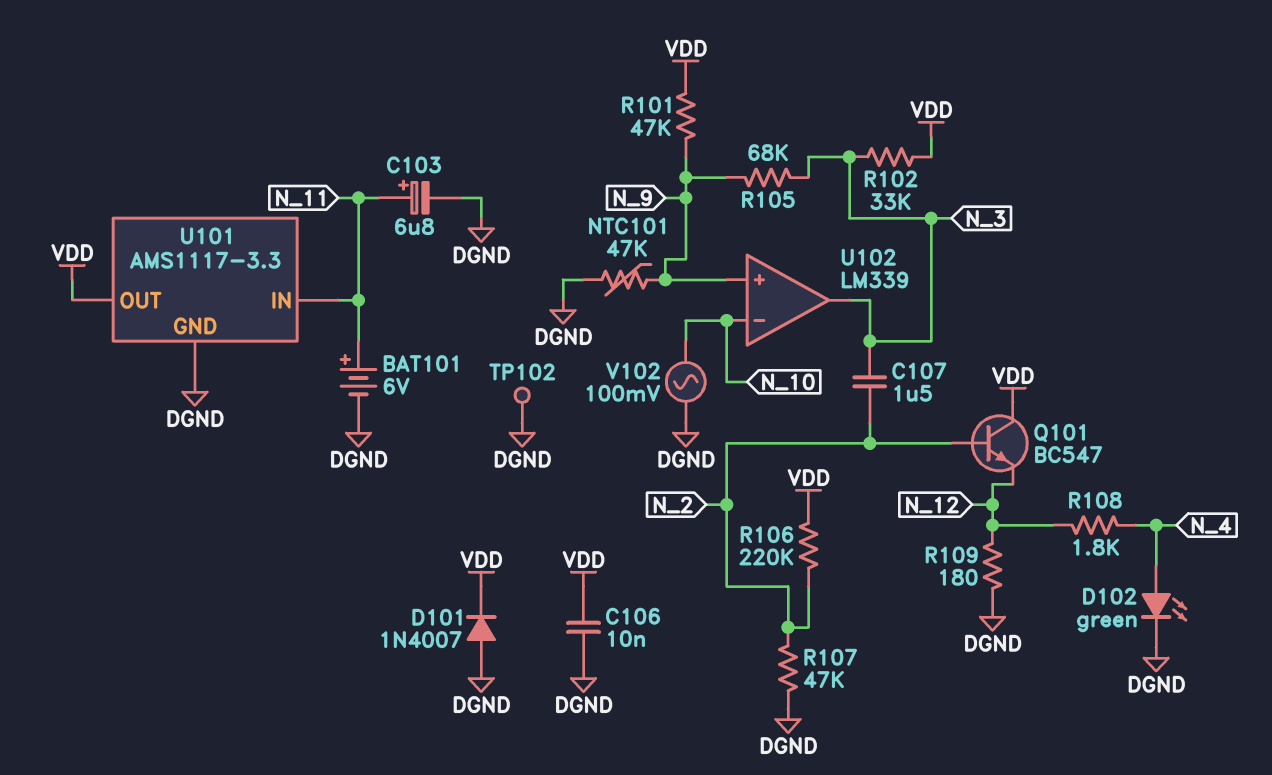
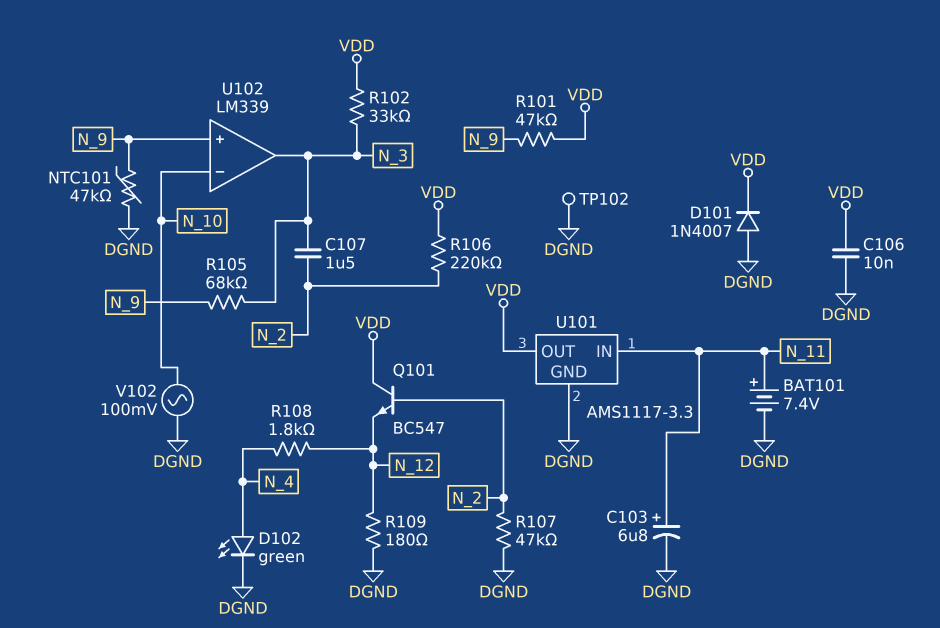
BAT101: 6V (plus N_11, minus DGND) -> 7.4V (plus N_11, minus DGND)

